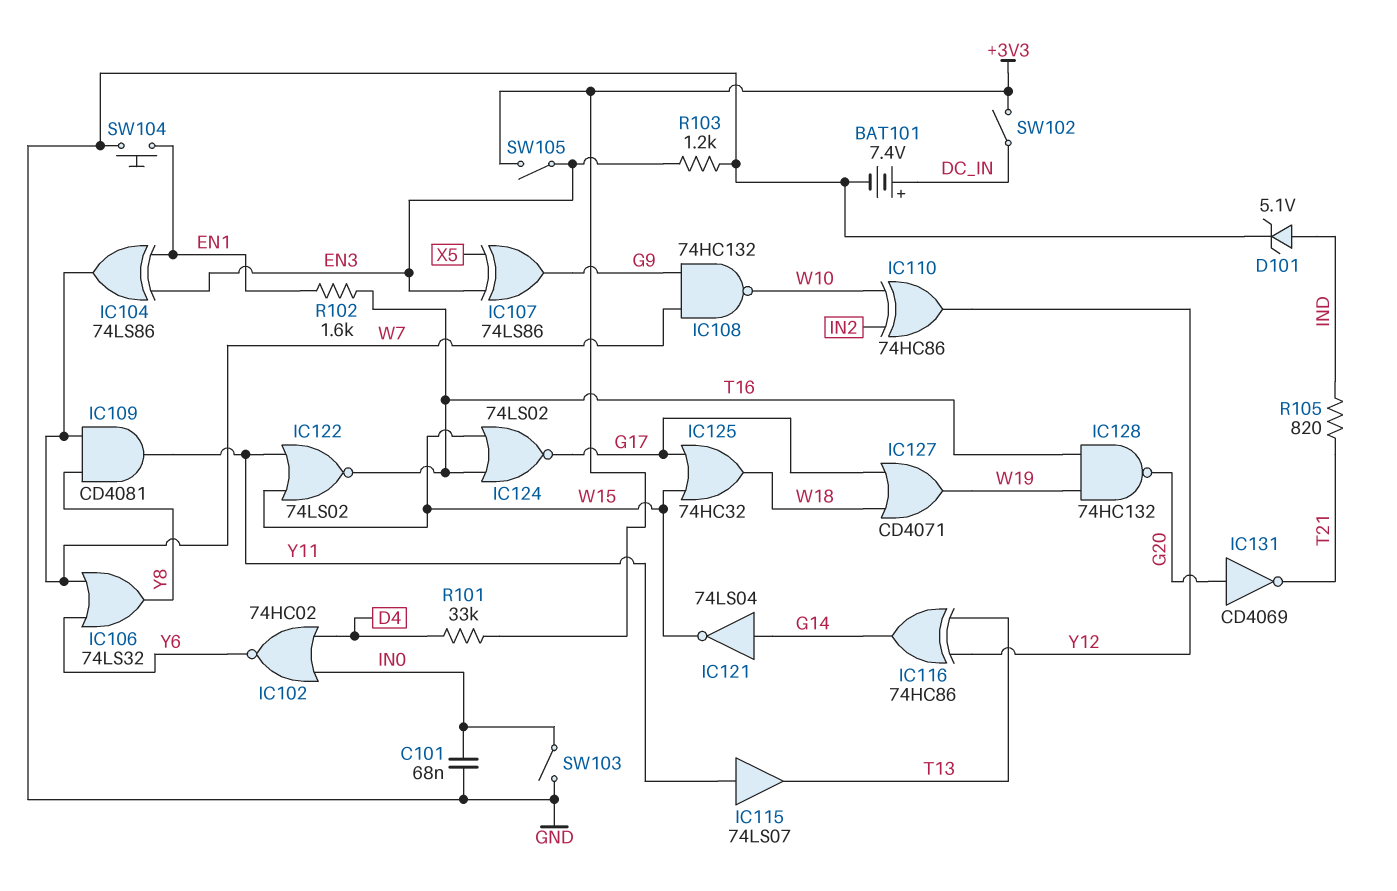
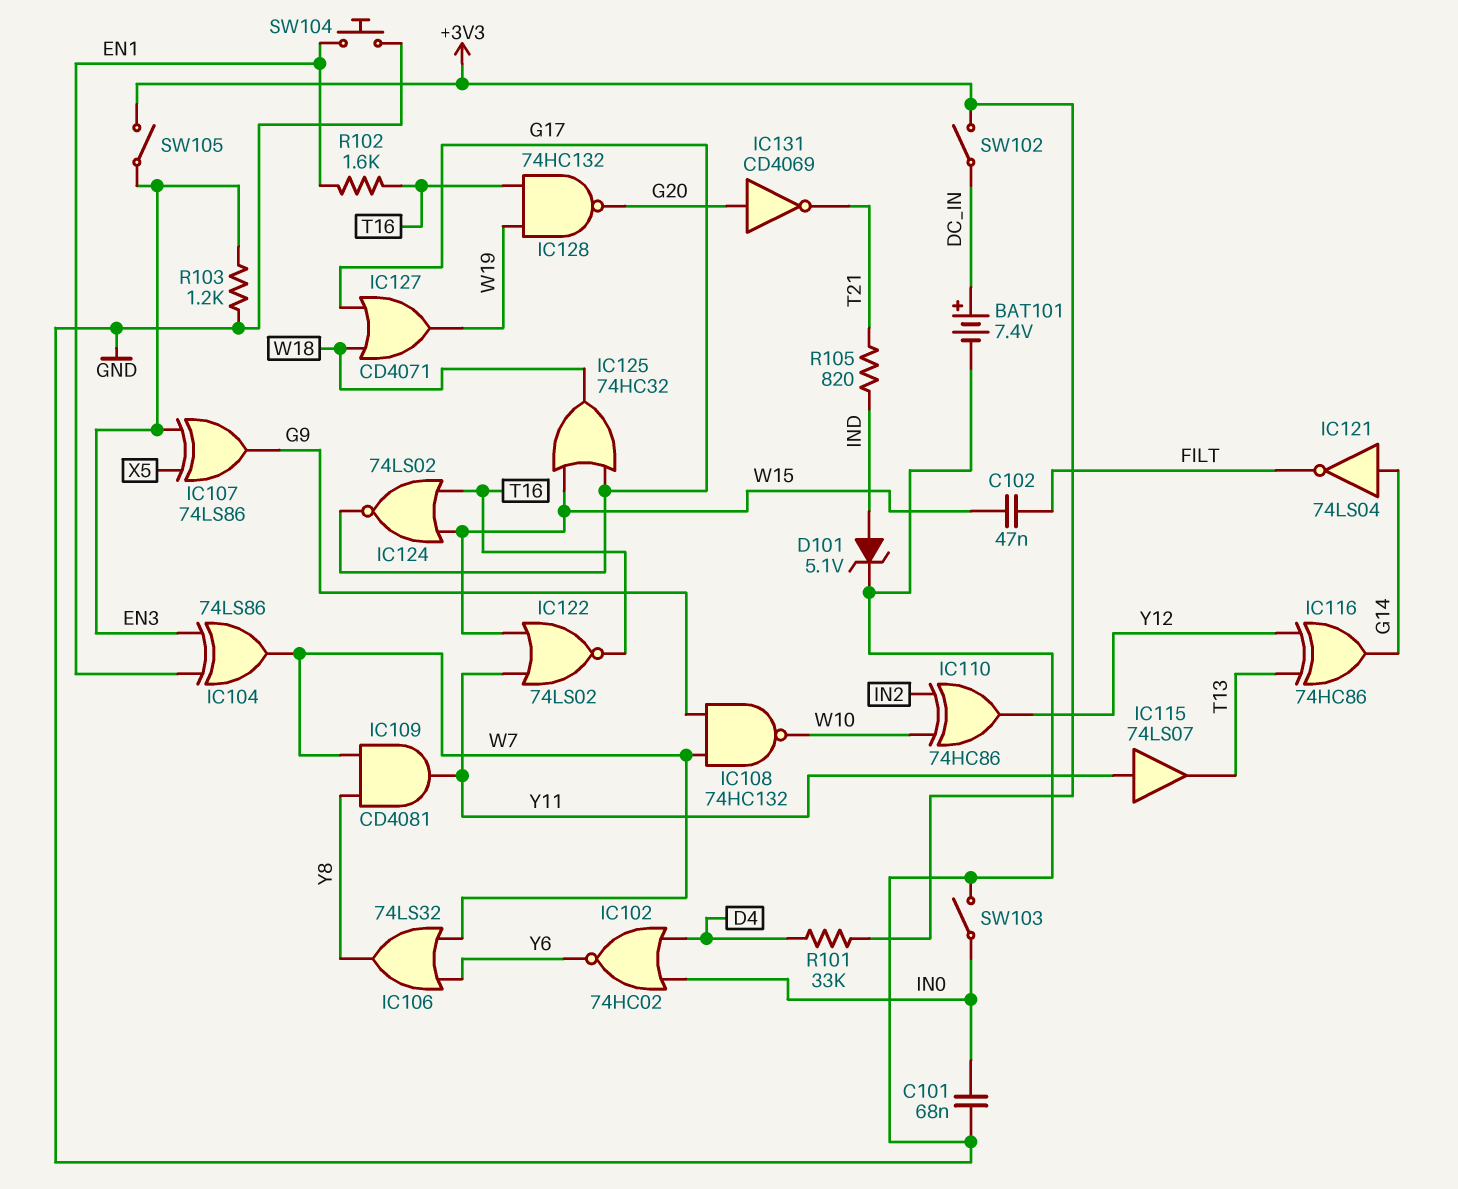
C102: none -> 47nF (FILT, W15)
IC121: NOT 74LS04 (in G14, out W15) -> NOT 74LS04 (in G14, out FILT)

